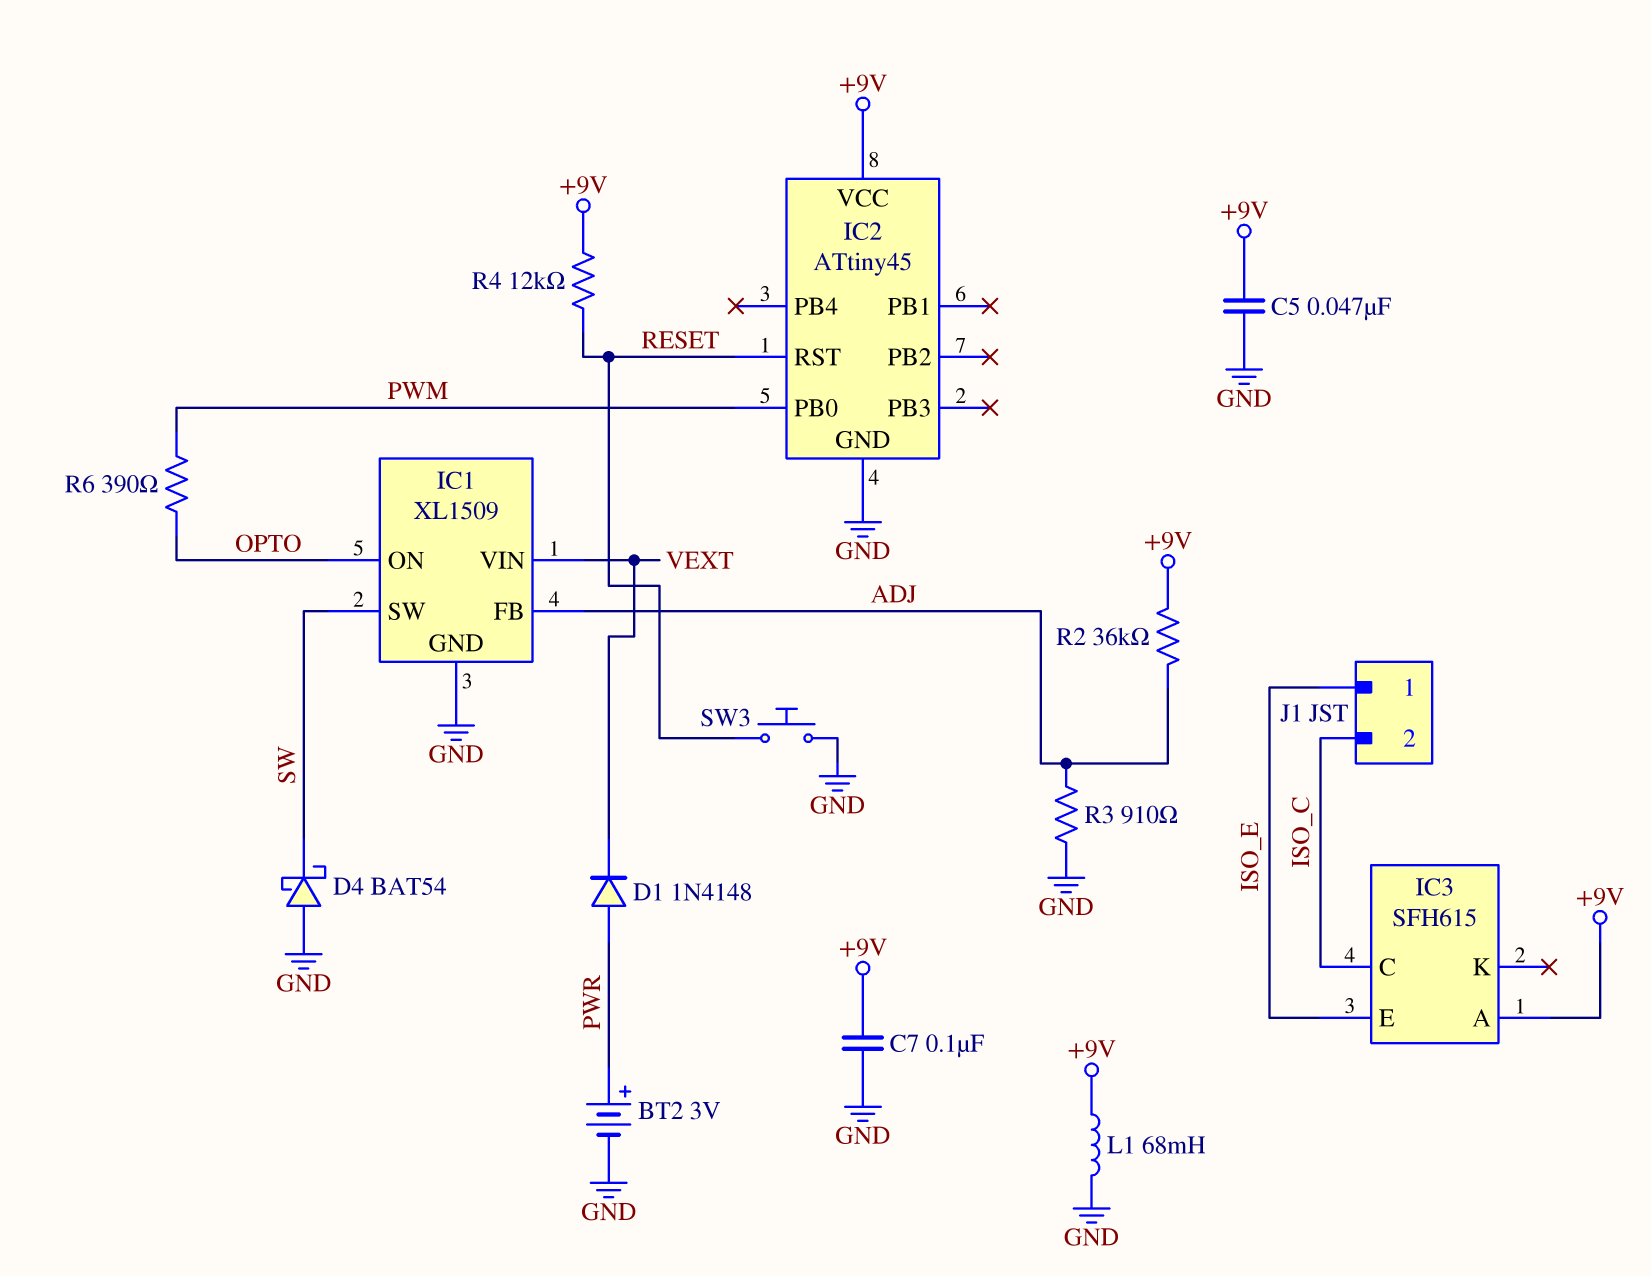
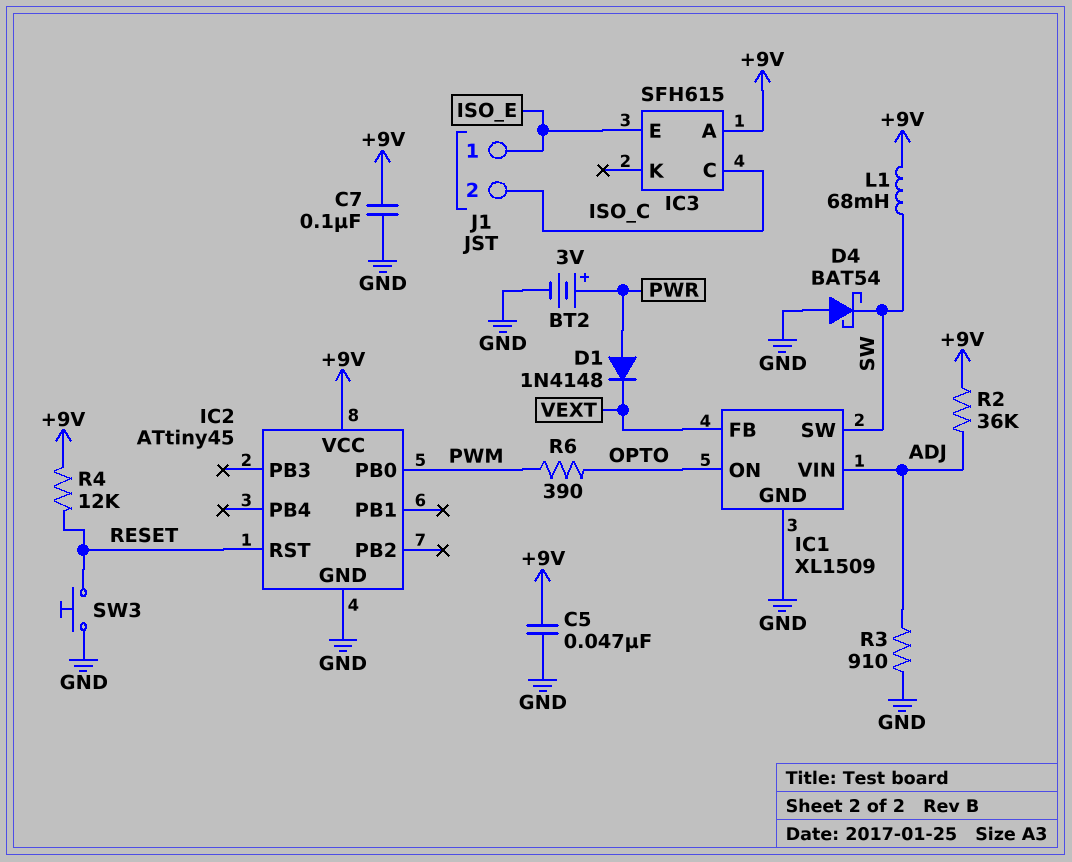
IC1 pin FB: ADJ -> VEXT
IC1 pin VIN: VEXT -> ADJ
L1: 68mH (+9V, GND) -> 68mH (+9V, SW)

